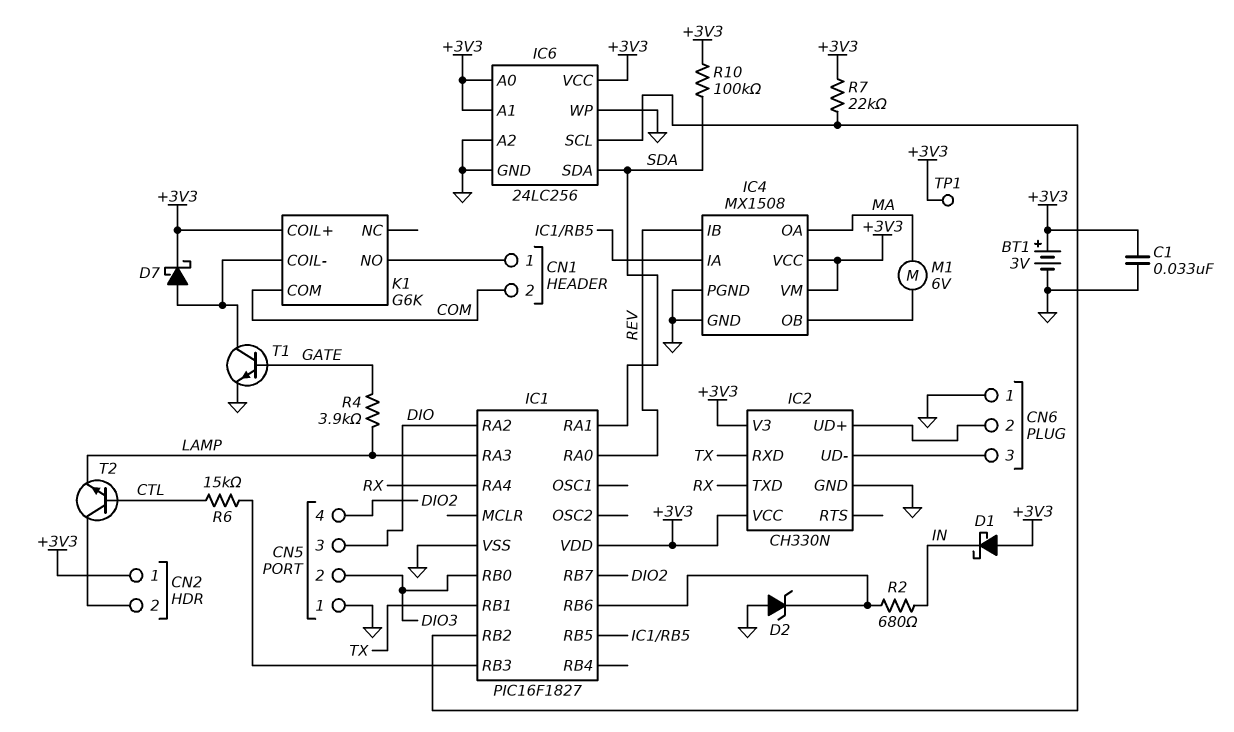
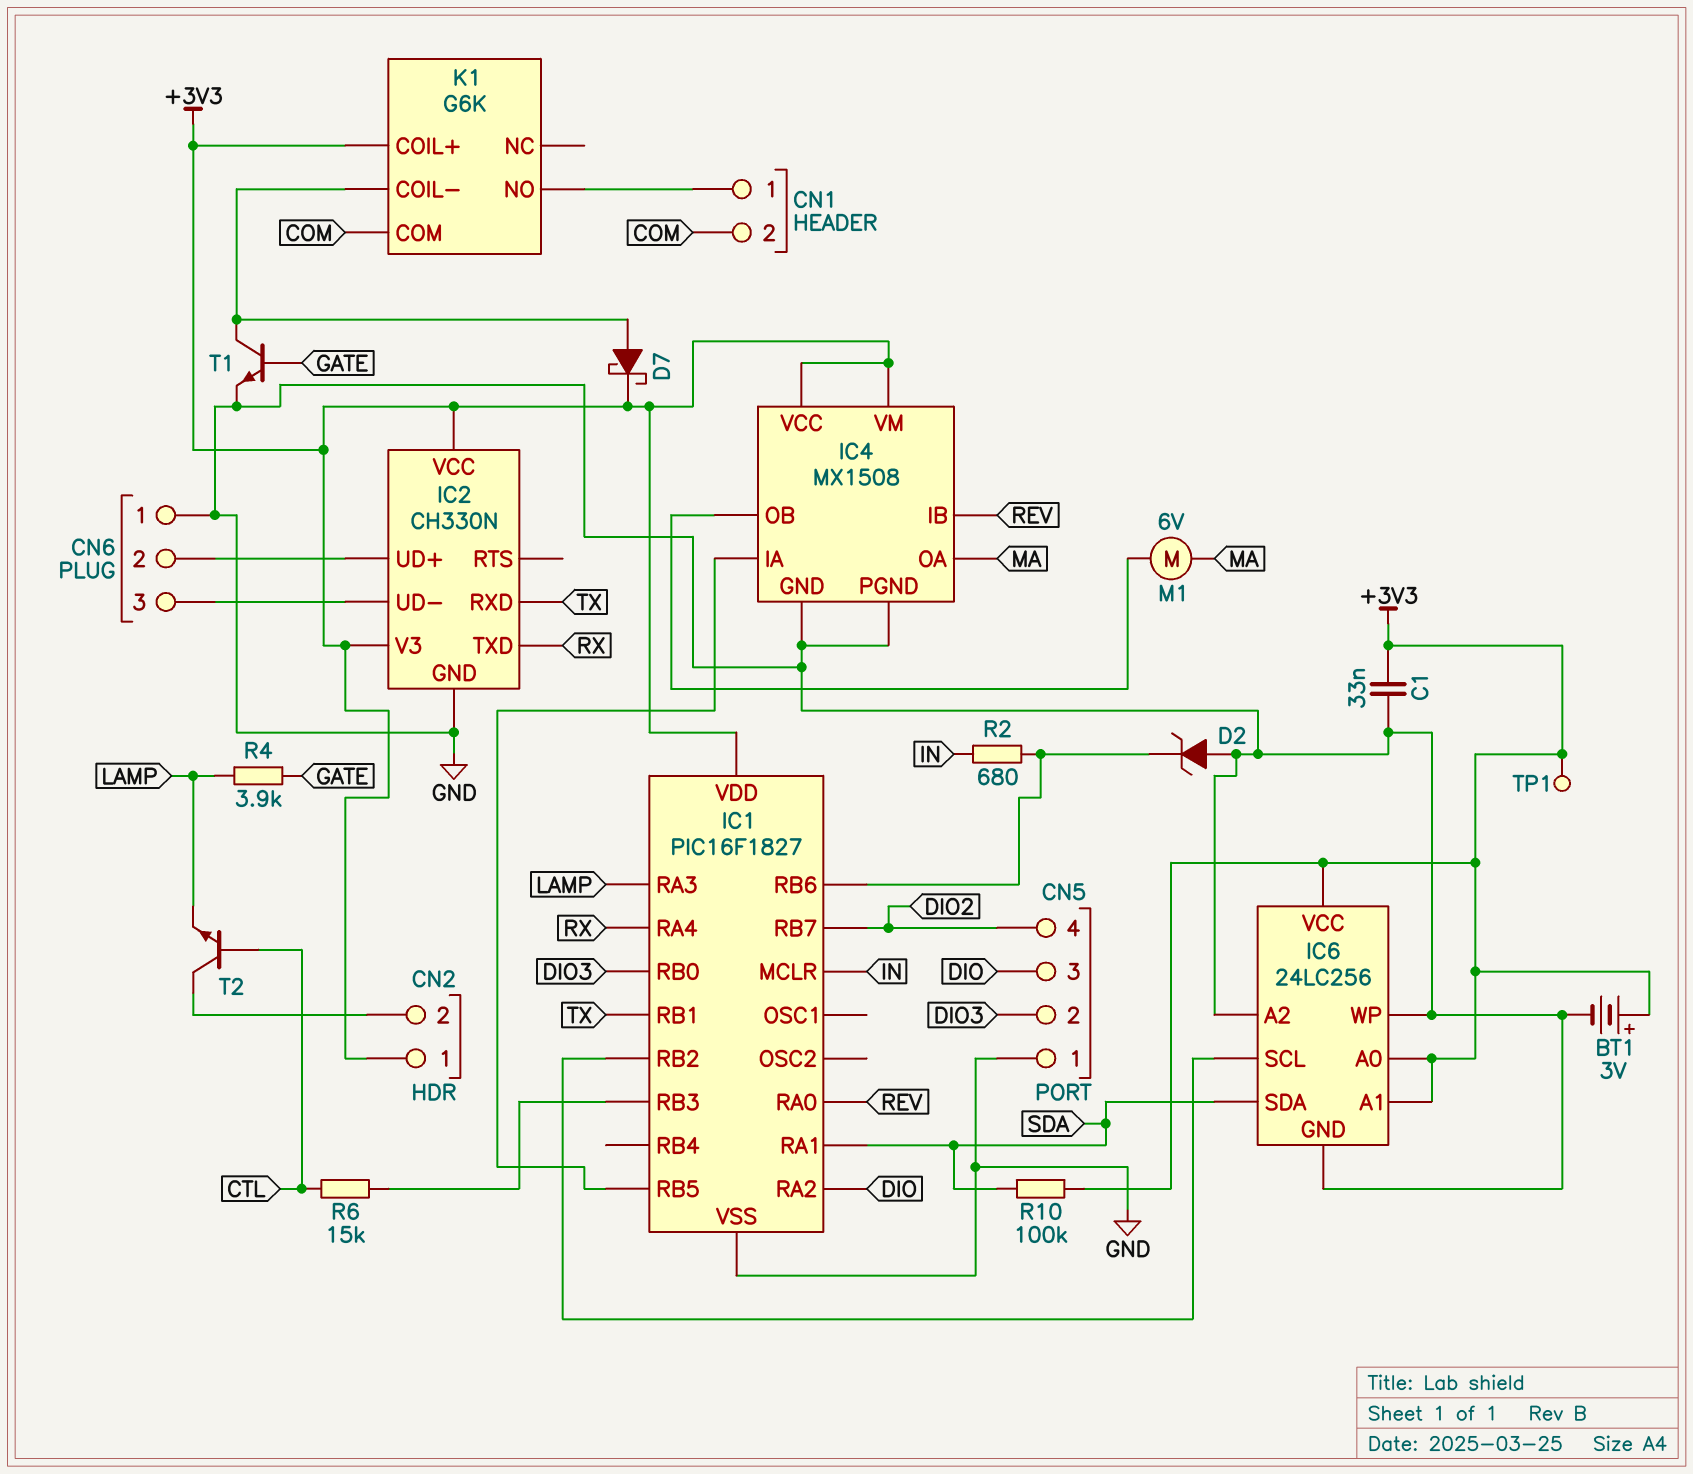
D1: schottky (A +3V3, K IN) -> none
IC1 pin MCLR: none -> IN
R7: 22k (+3V3, IC1/RB2) -> none

